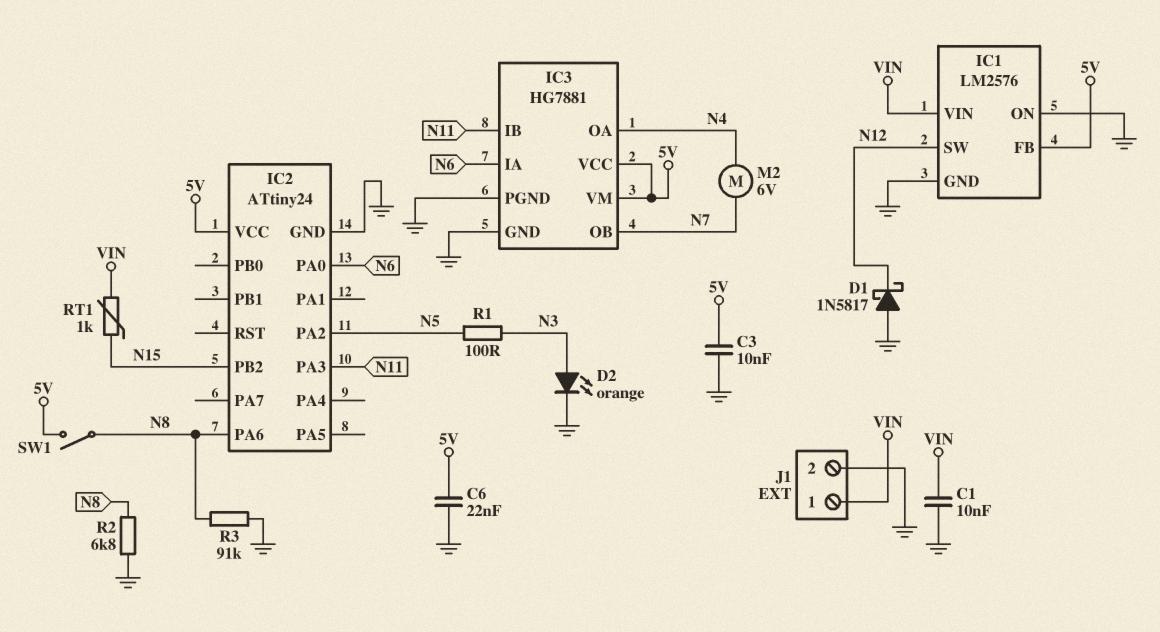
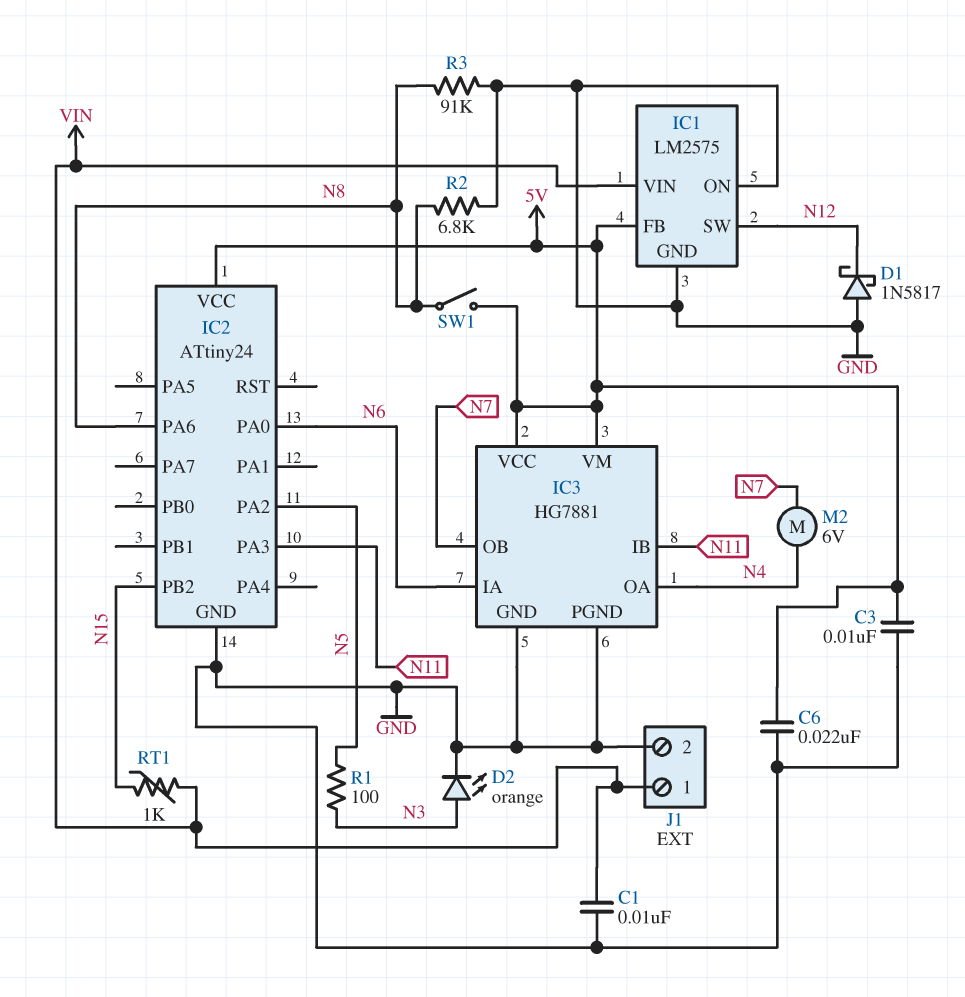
IC1: LM2576 -> LM2575

